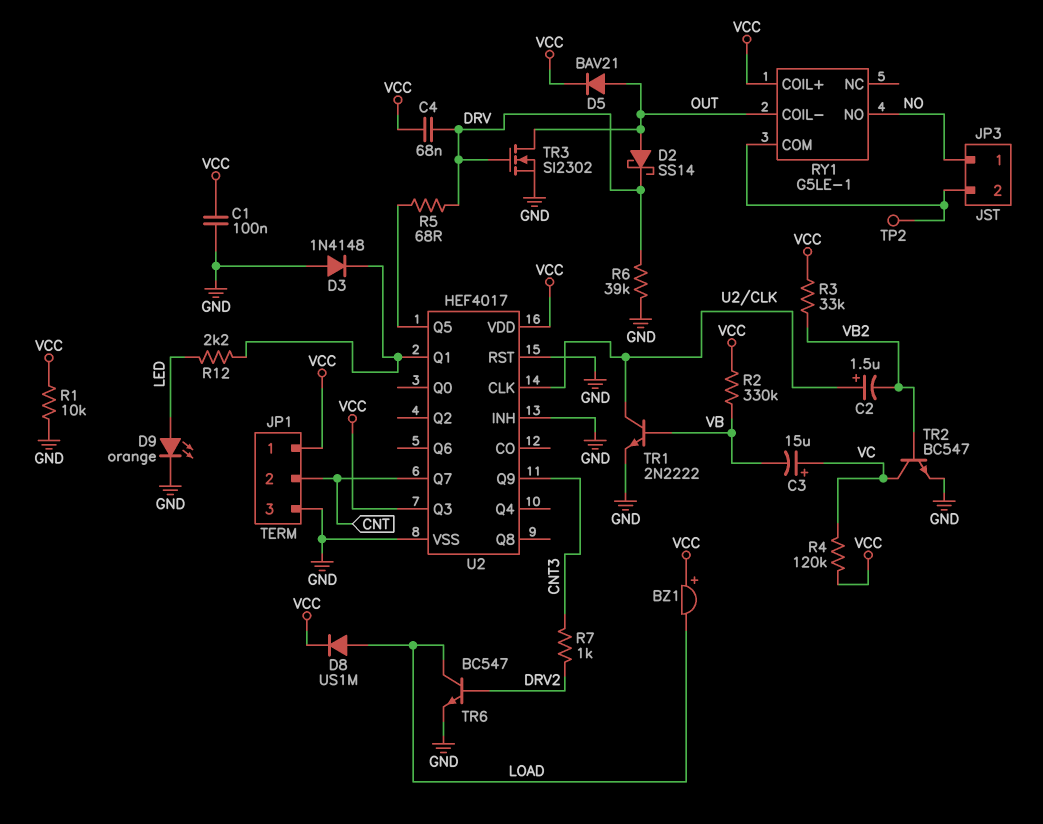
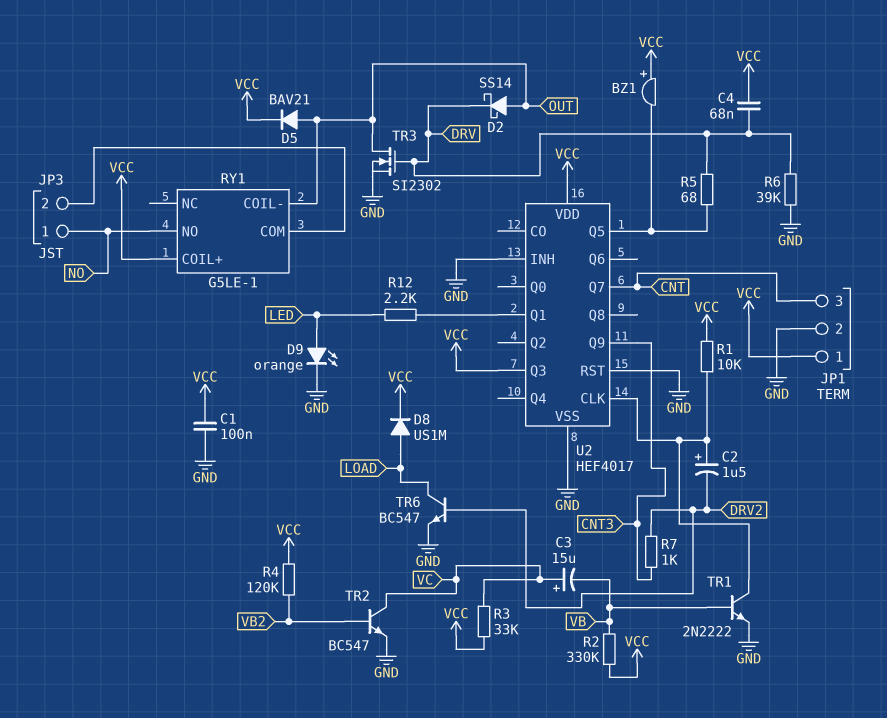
BZ1: buzzer (plus VCC, minus LOAD) -> buzzer (plus VCC, minus U2/Q5)
C2: 1.5uF (plus U2/CLK, minus VB2) -> 1.5uF (plus U2/CLK, minus DRV2)
D3: diode 1N4148 (A GND, K U2/Q1) -> none
JP1 pin 2: CNT -> GND
JP1 pin 3: GND -> CNT
R1: 10k (GND, VCC) -> 10k (U2/CLK, VCC)
R3: 33k (VB2, VCC) -> 33k (VC, VCC)
R4: 120k (VC, VCC) -> 120k (VB2, VCC)
TP2: test point (JP3/2) -> none

